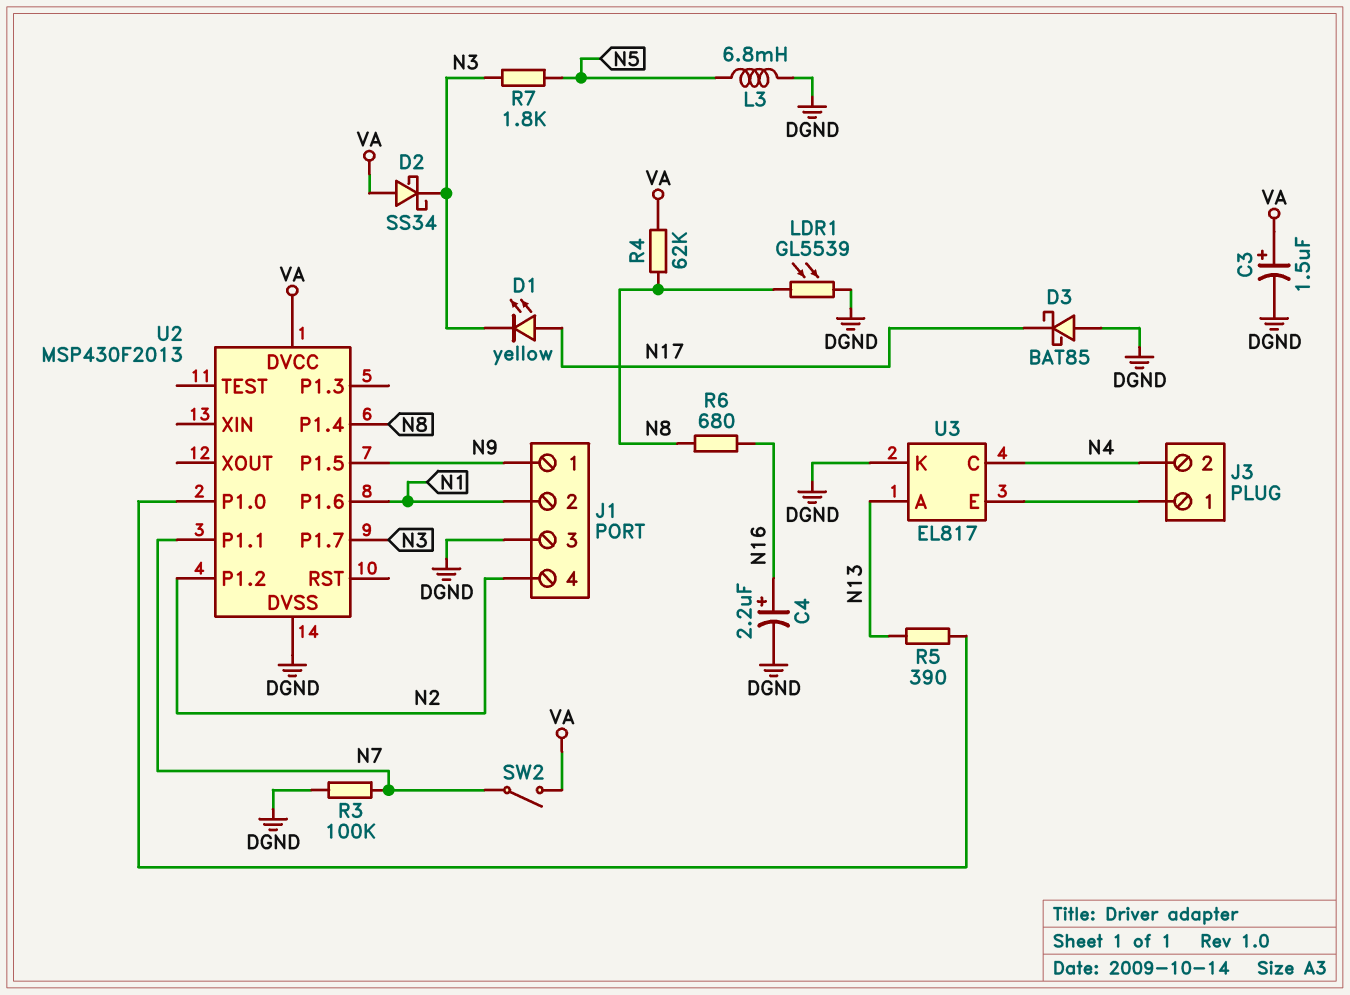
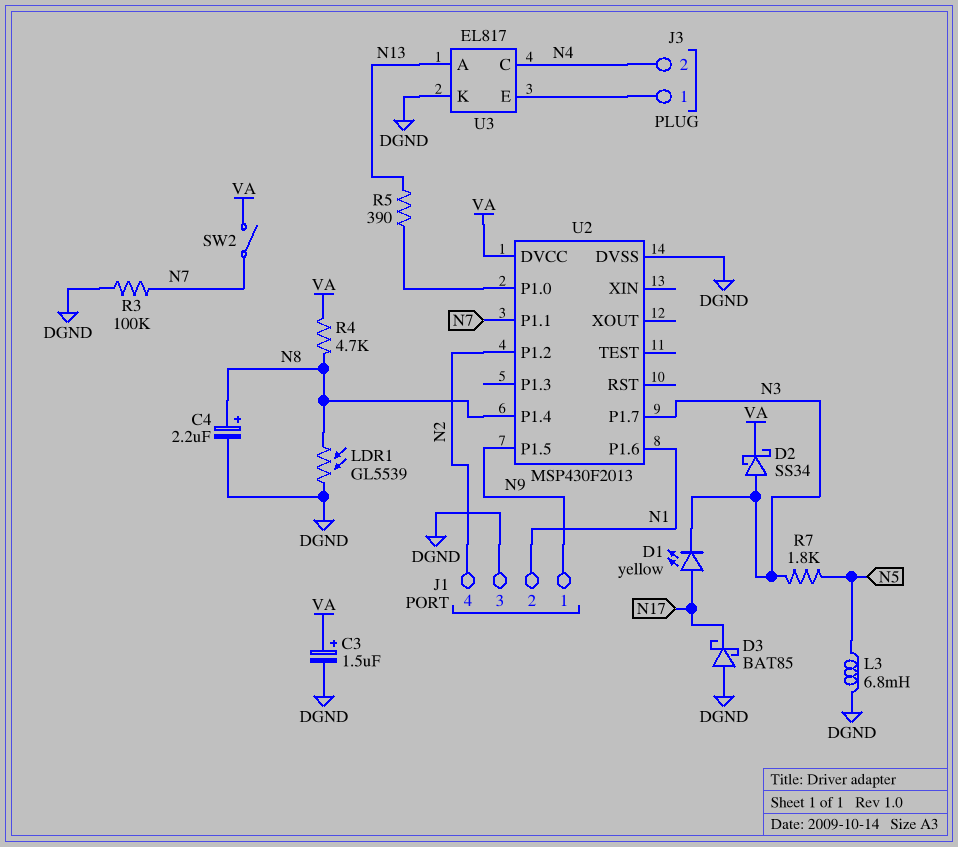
C4: 2.2uF (plus N16, minus DGND) -> 2.2uF (plus N8, minus DGND)
D2: schottky SS34 (A VA, K N3) -> schottky SS34 (A N3, K VA)
R4: 62k (N8, VA) -> 4.7k (N8, VA)
R6: 680 (N8, N16) -> none

